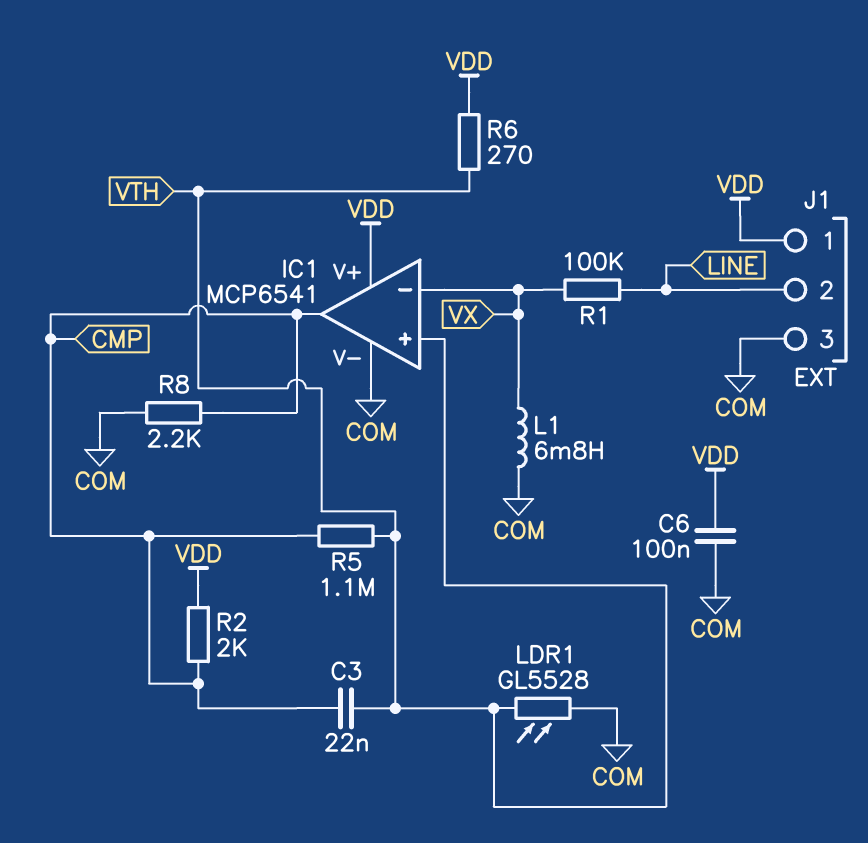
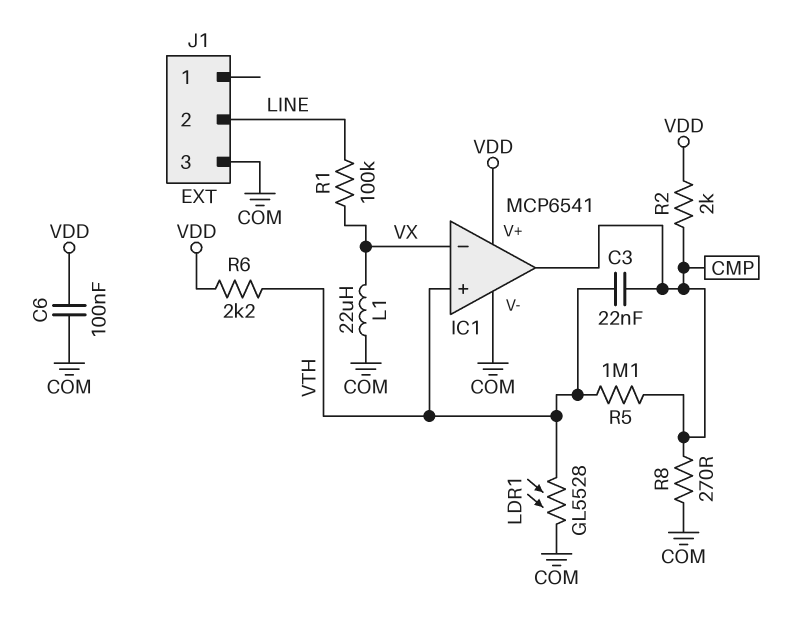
J1 pin 1: VDD -> none
L1: 6.8mH (COM, VX) -> 22uH (COM, VX)
R6: 270 (VDD, VTH) -> 2.2k (VDD, VTH)
R8: 2.2k (CMP, COM) -> 270 (CMP, COM)

